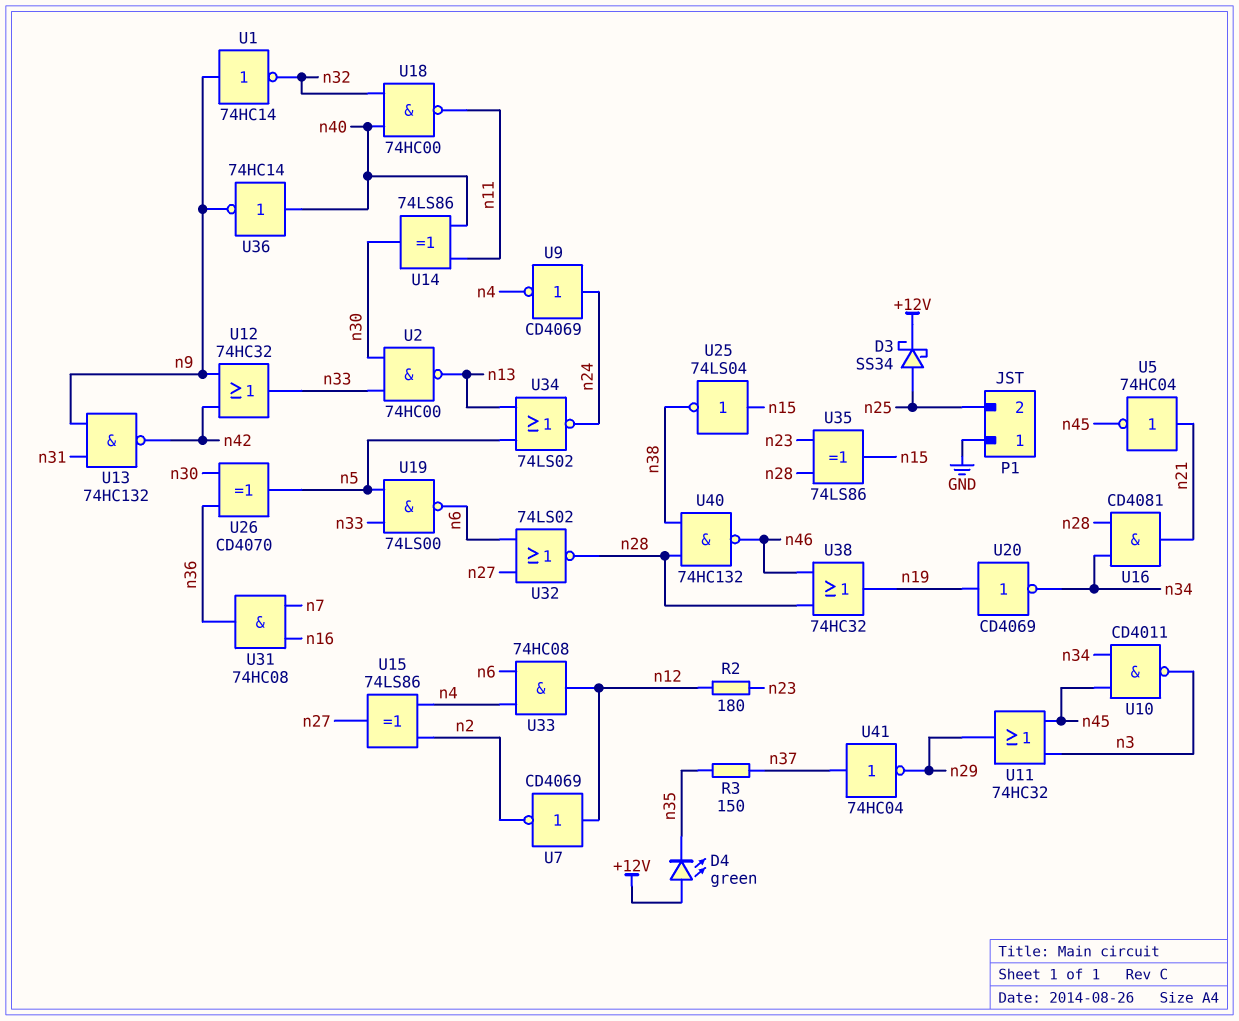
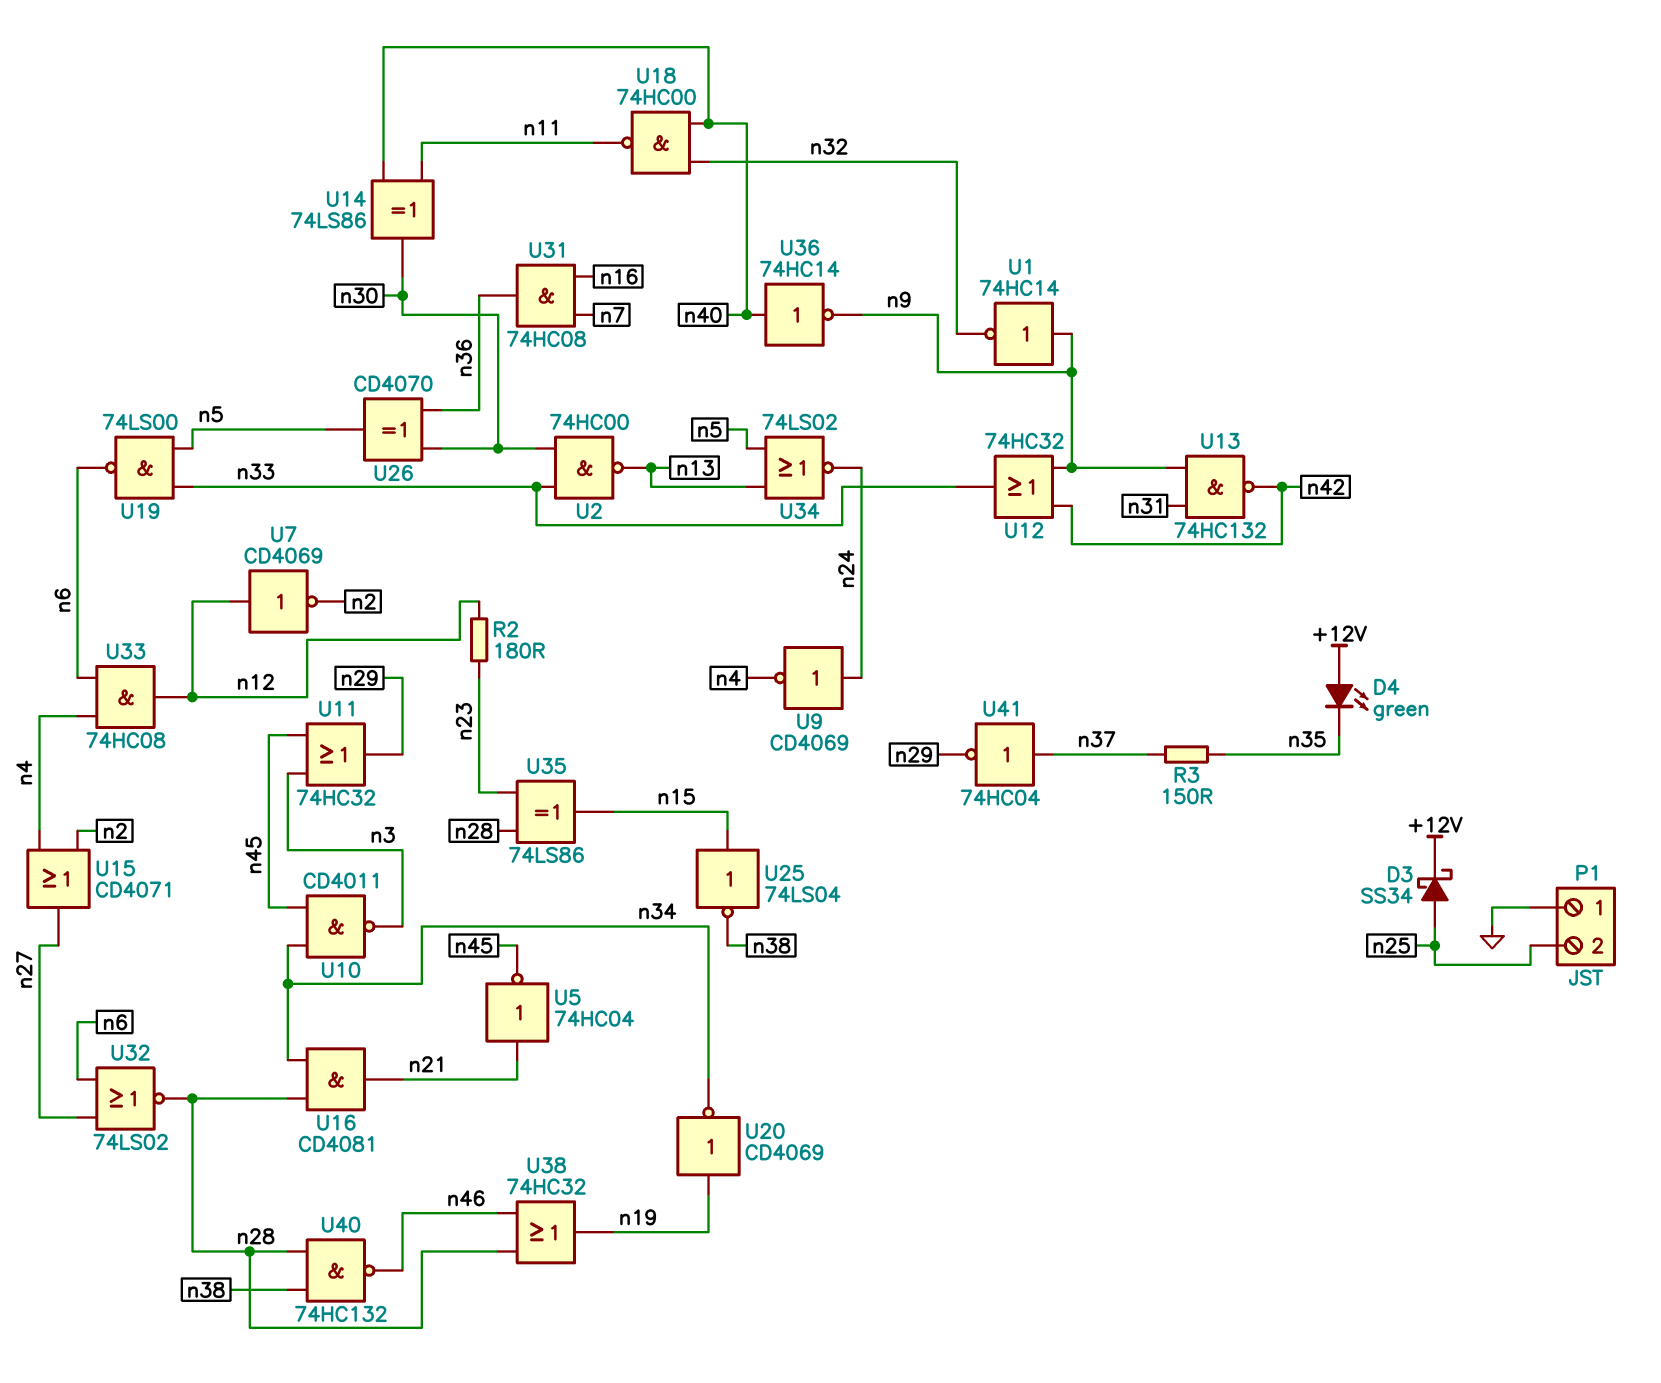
U15: XOR 74LS86 (in n2, in n4, out n27) -> OR CD4071 (in n2, in n4, out n27)

